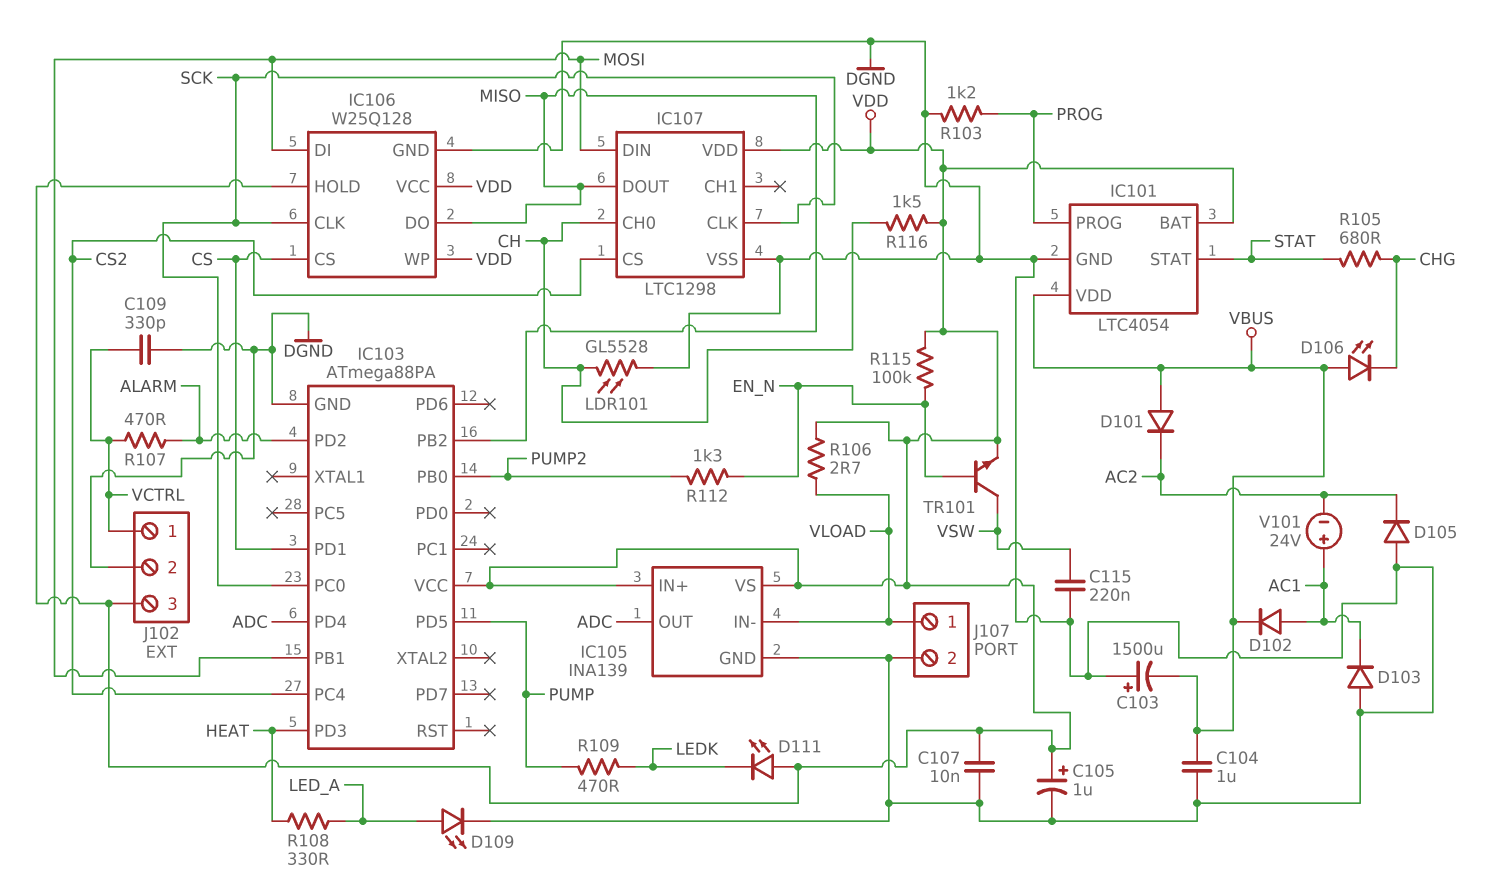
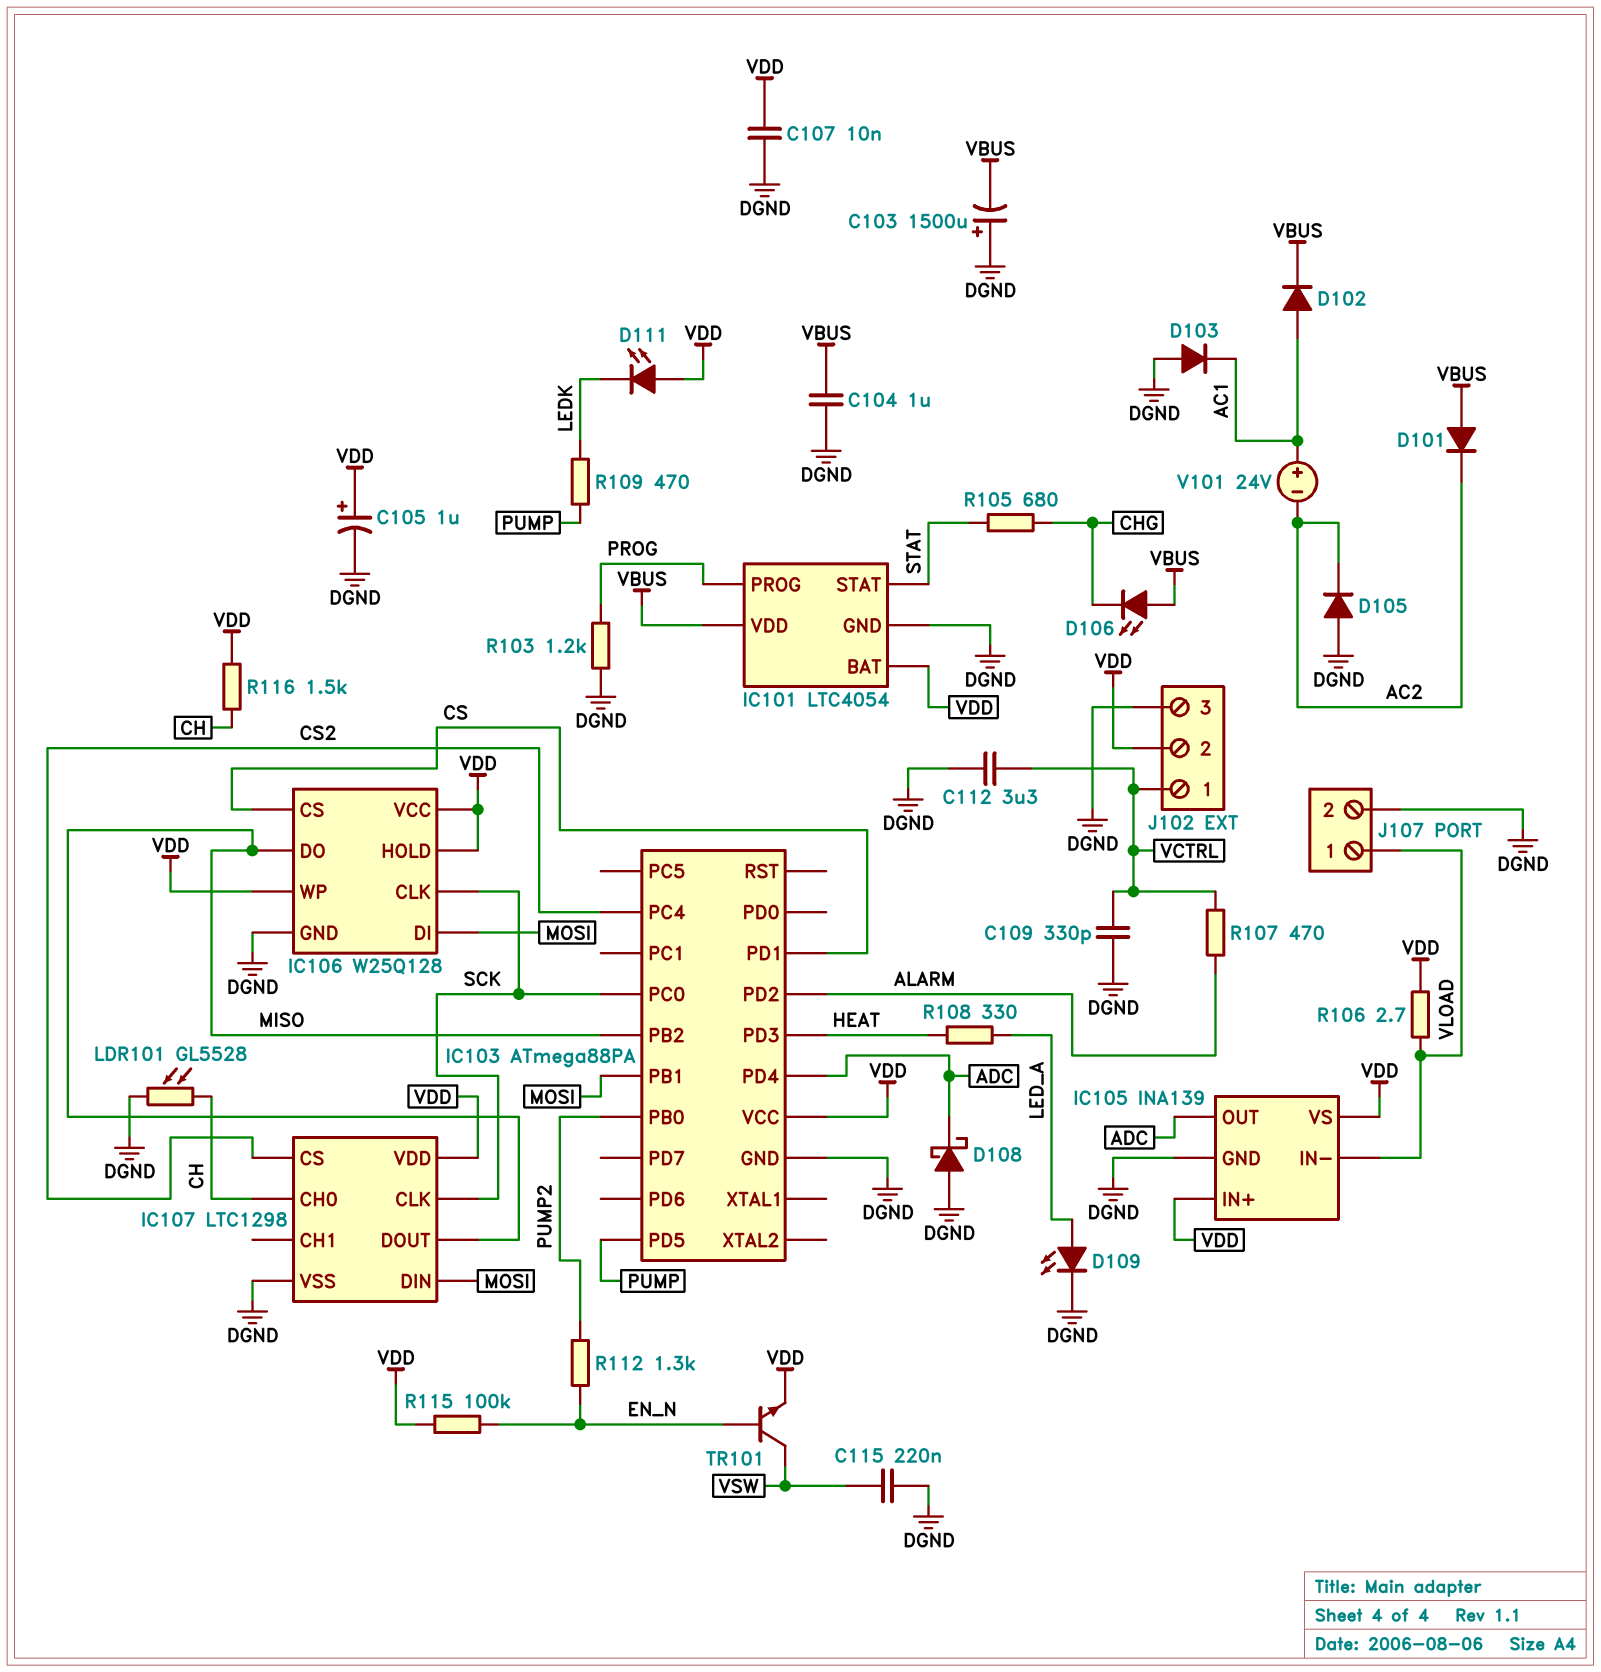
C112: none -> 3.3uF (DGND, VCTRL)
D108: none -> schottky (A DGND, K ADC)
J102 pin 2: DGND -> VDD
J102 pin 3: VDD -> DGND

